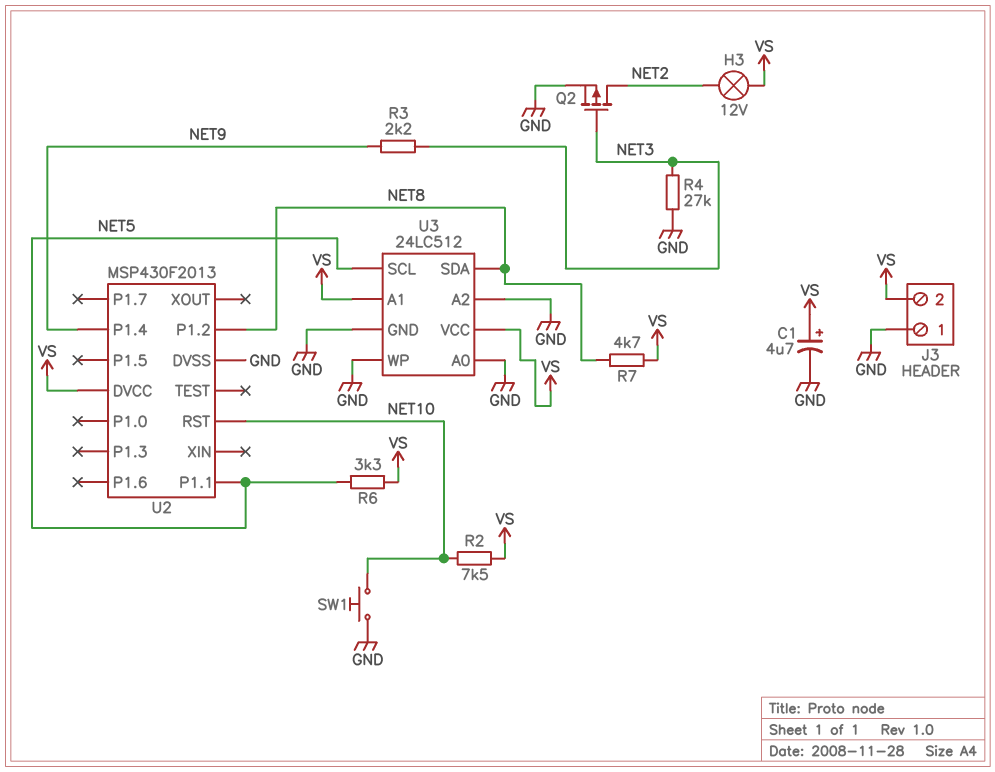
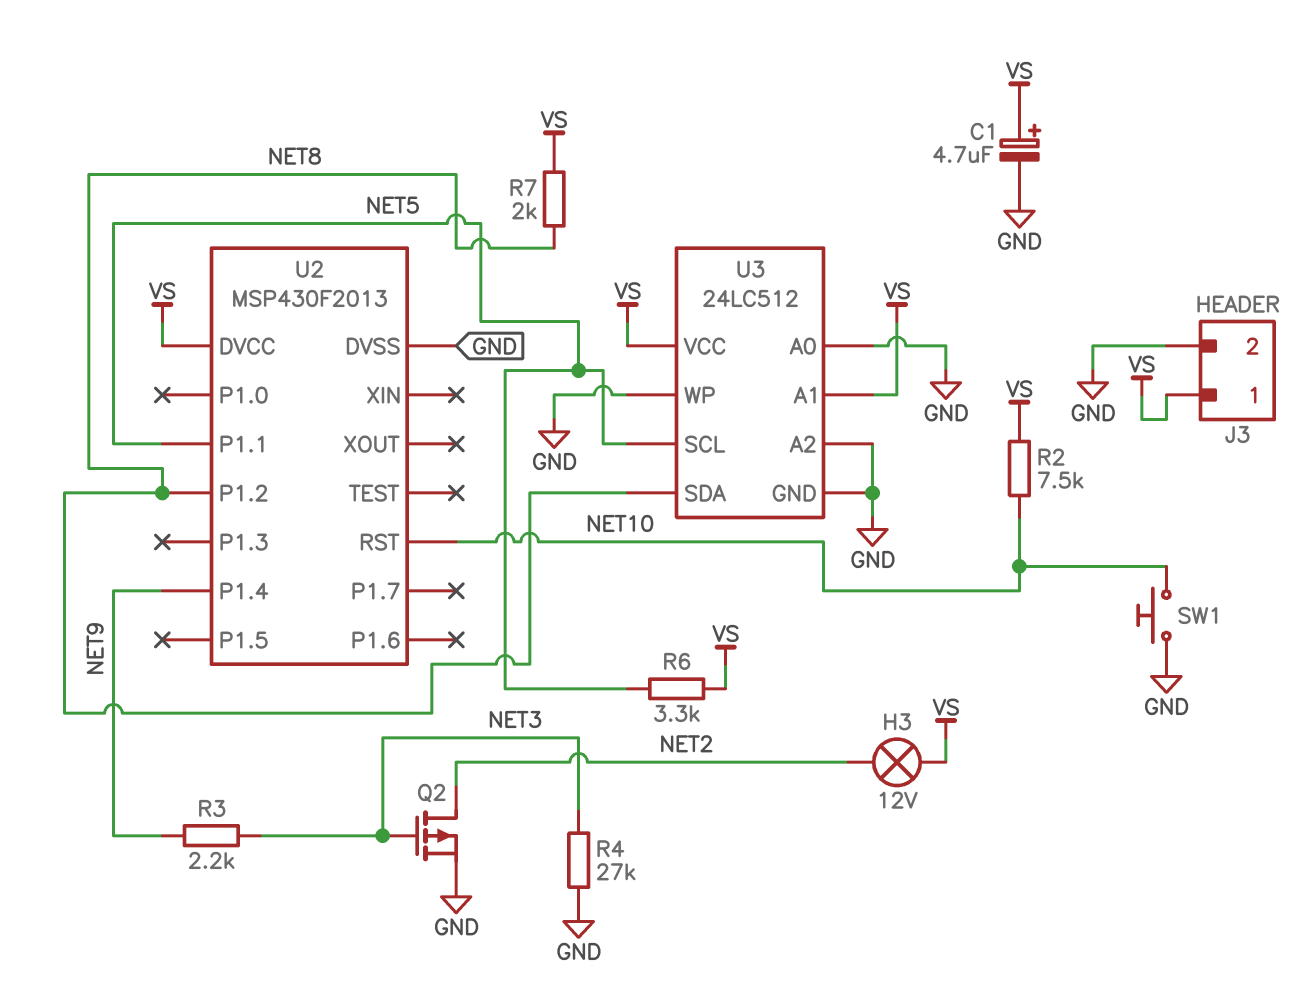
J3 pin 1: GND -> VS
J3 pin 2: VS -> GND
R7: 4.7k (NET8, VS) -> 2k (NET8, VS)

